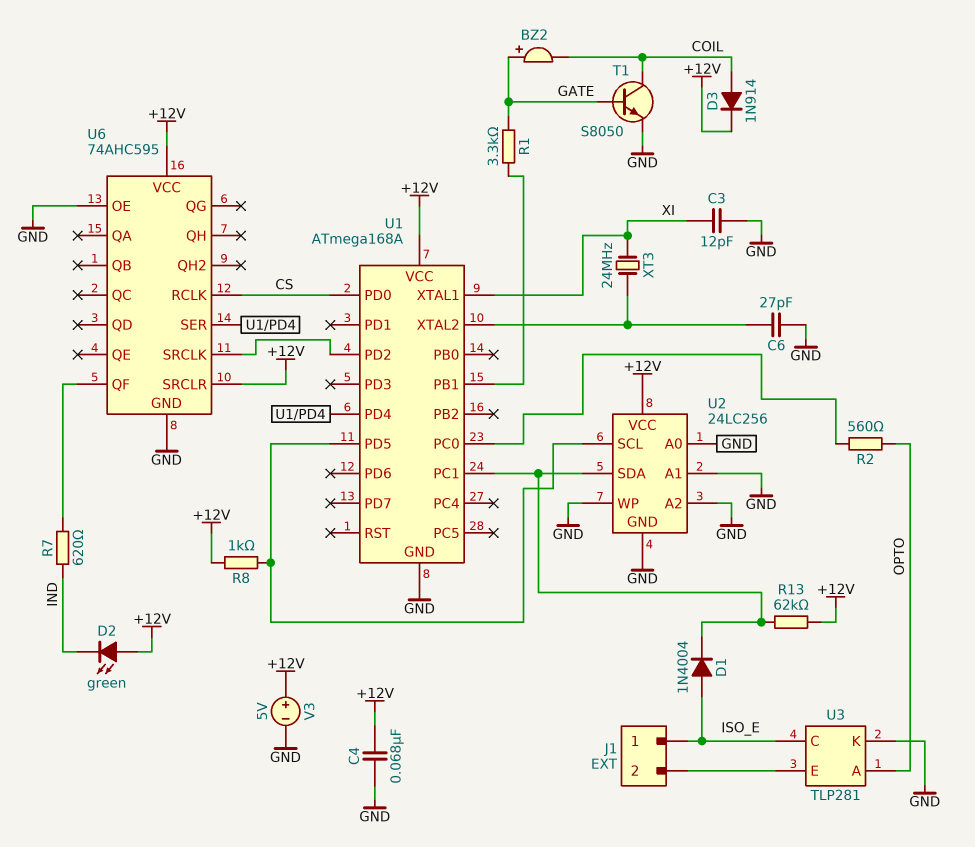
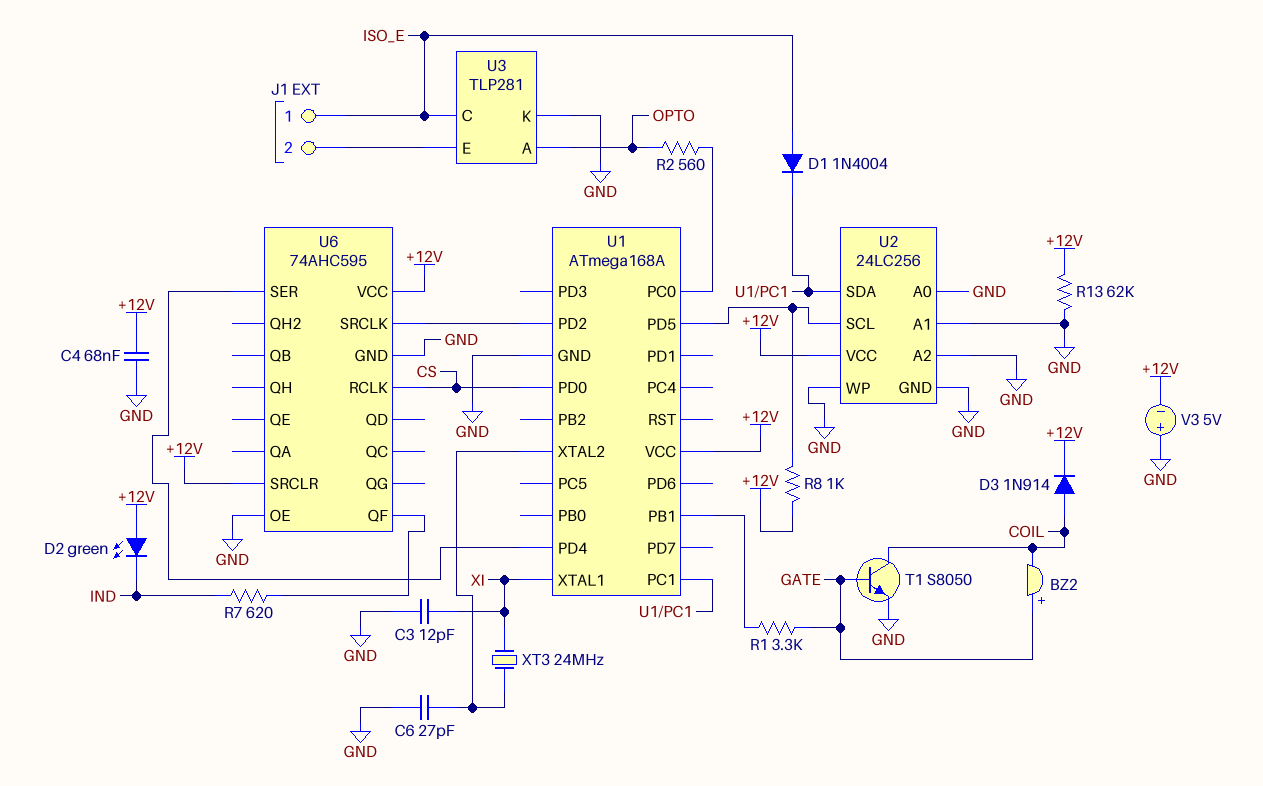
R13: 62k (+12V, U1/PC1) -> 62k (+12V, GND)
V3: 5V (plus +12V, minus GND) -> 5V (plus GND, minus +12V)

